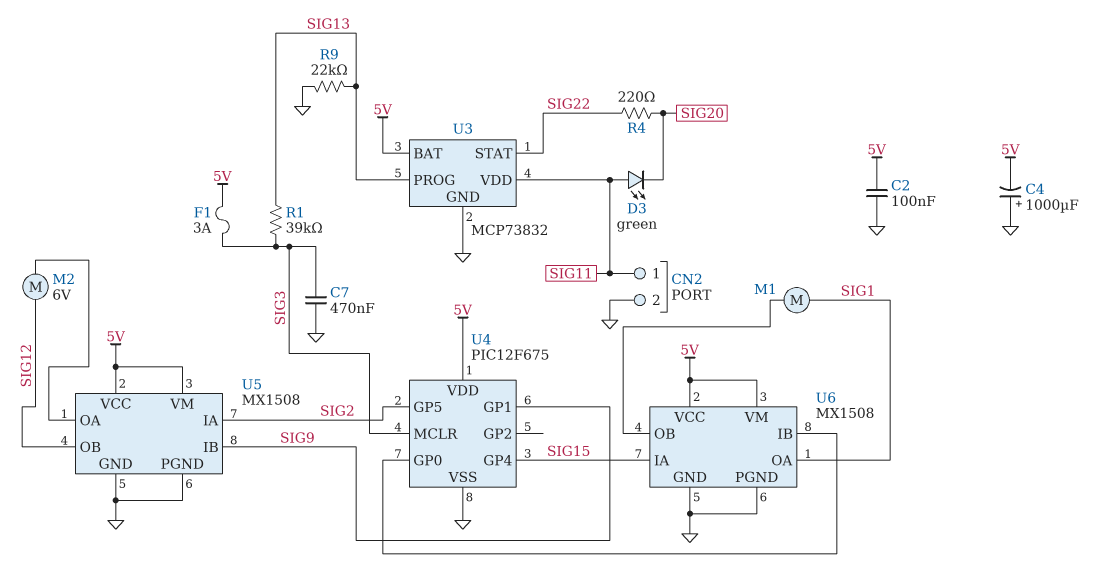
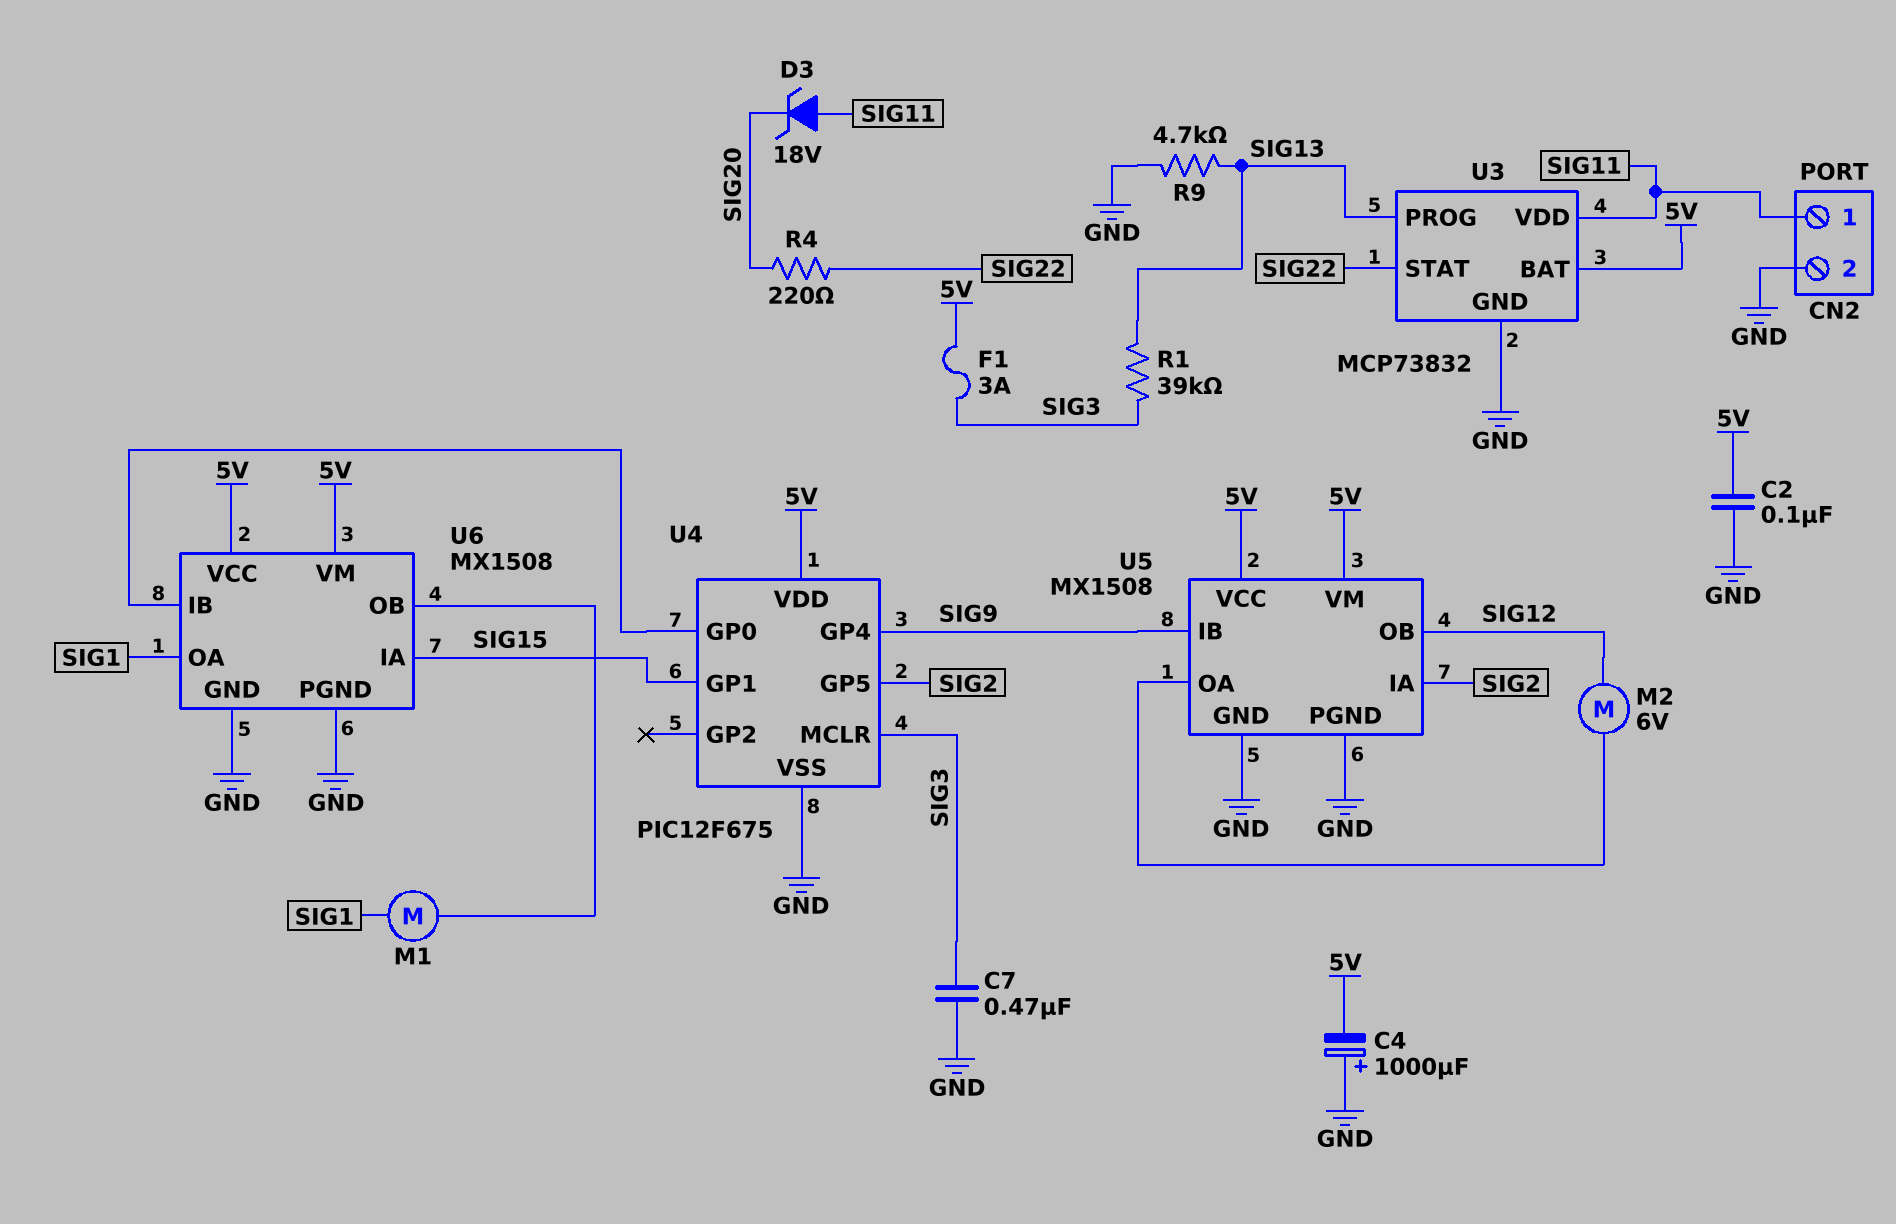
D3: LED green (A SIG11, K SIG20) -> zener 18V (A SIG11, K SIG20)
R9: 22k (GND, SIG13) -> 4.7k (GND, SIG13)
U4 pin GP1: SIG9 -> SIG15
U4 pin GP4: SIG15 -> SIG9

